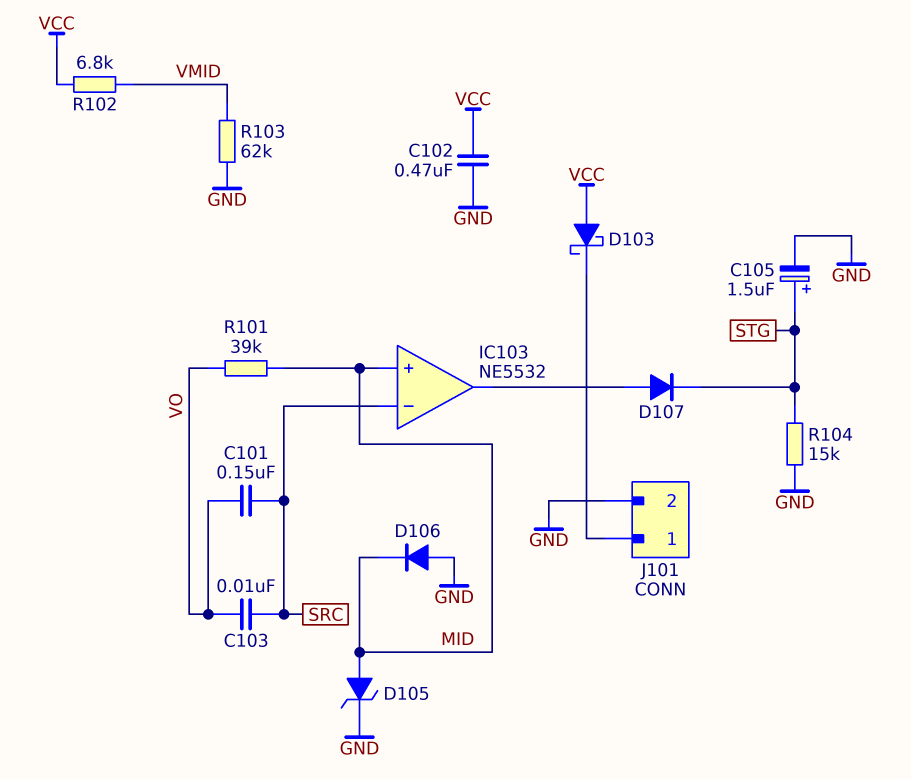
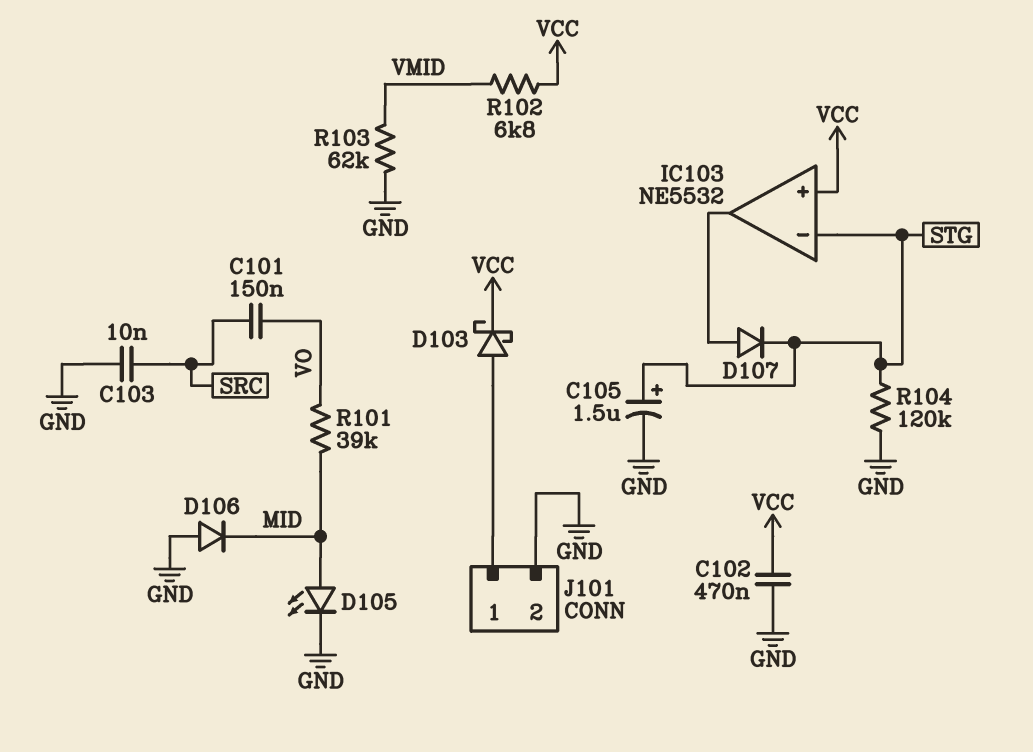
C103: 10nF (SRC, VO) -> 10nF (GND, SRC)
D103: schottky (A VCC, K J101/1) -> schottky (A J101/1, K VCC)
D105: zener (A MID, K GND) -> LED (A MID, K GND)
IC103 pin in+: MID -> VCC
IC103 pin in-: SRC -> STG
R104: 15k (GND, STG) -> 120k (GND, STG)

